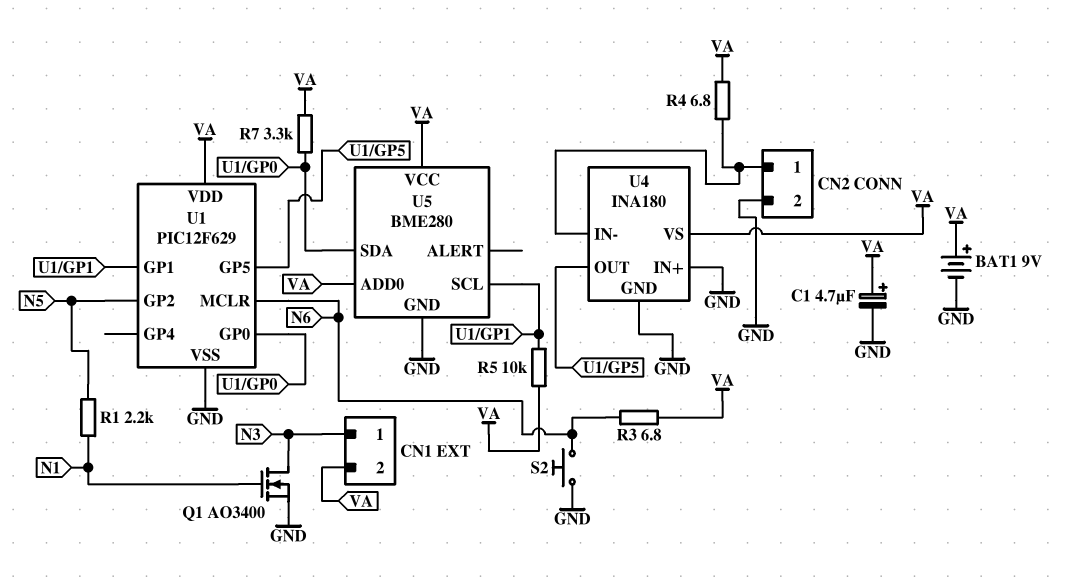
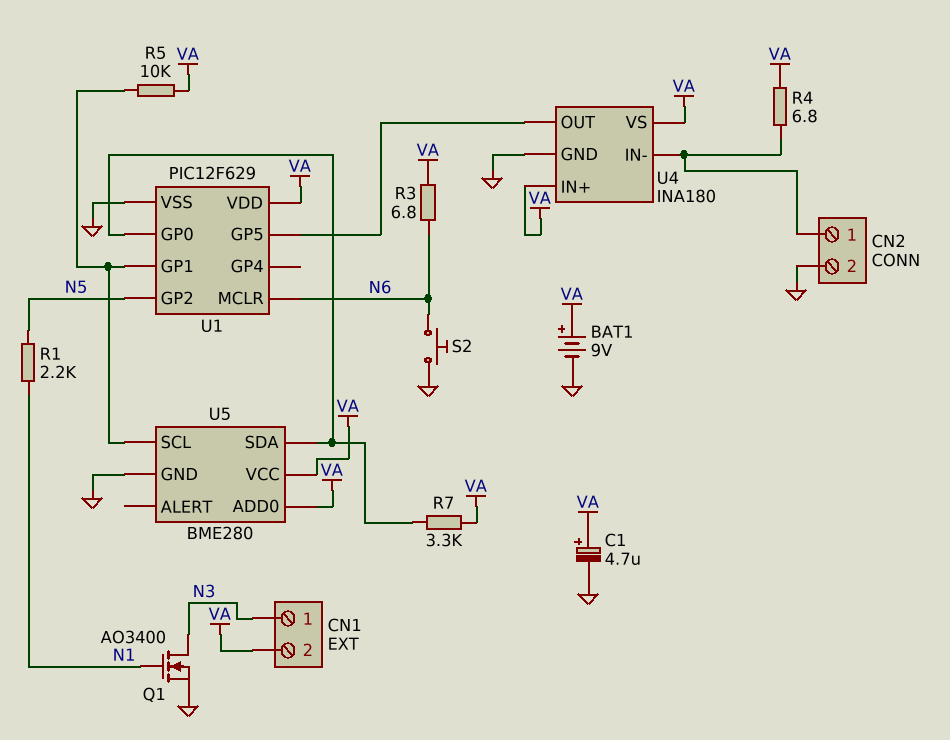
U4 pin IN+: GND -> VA

